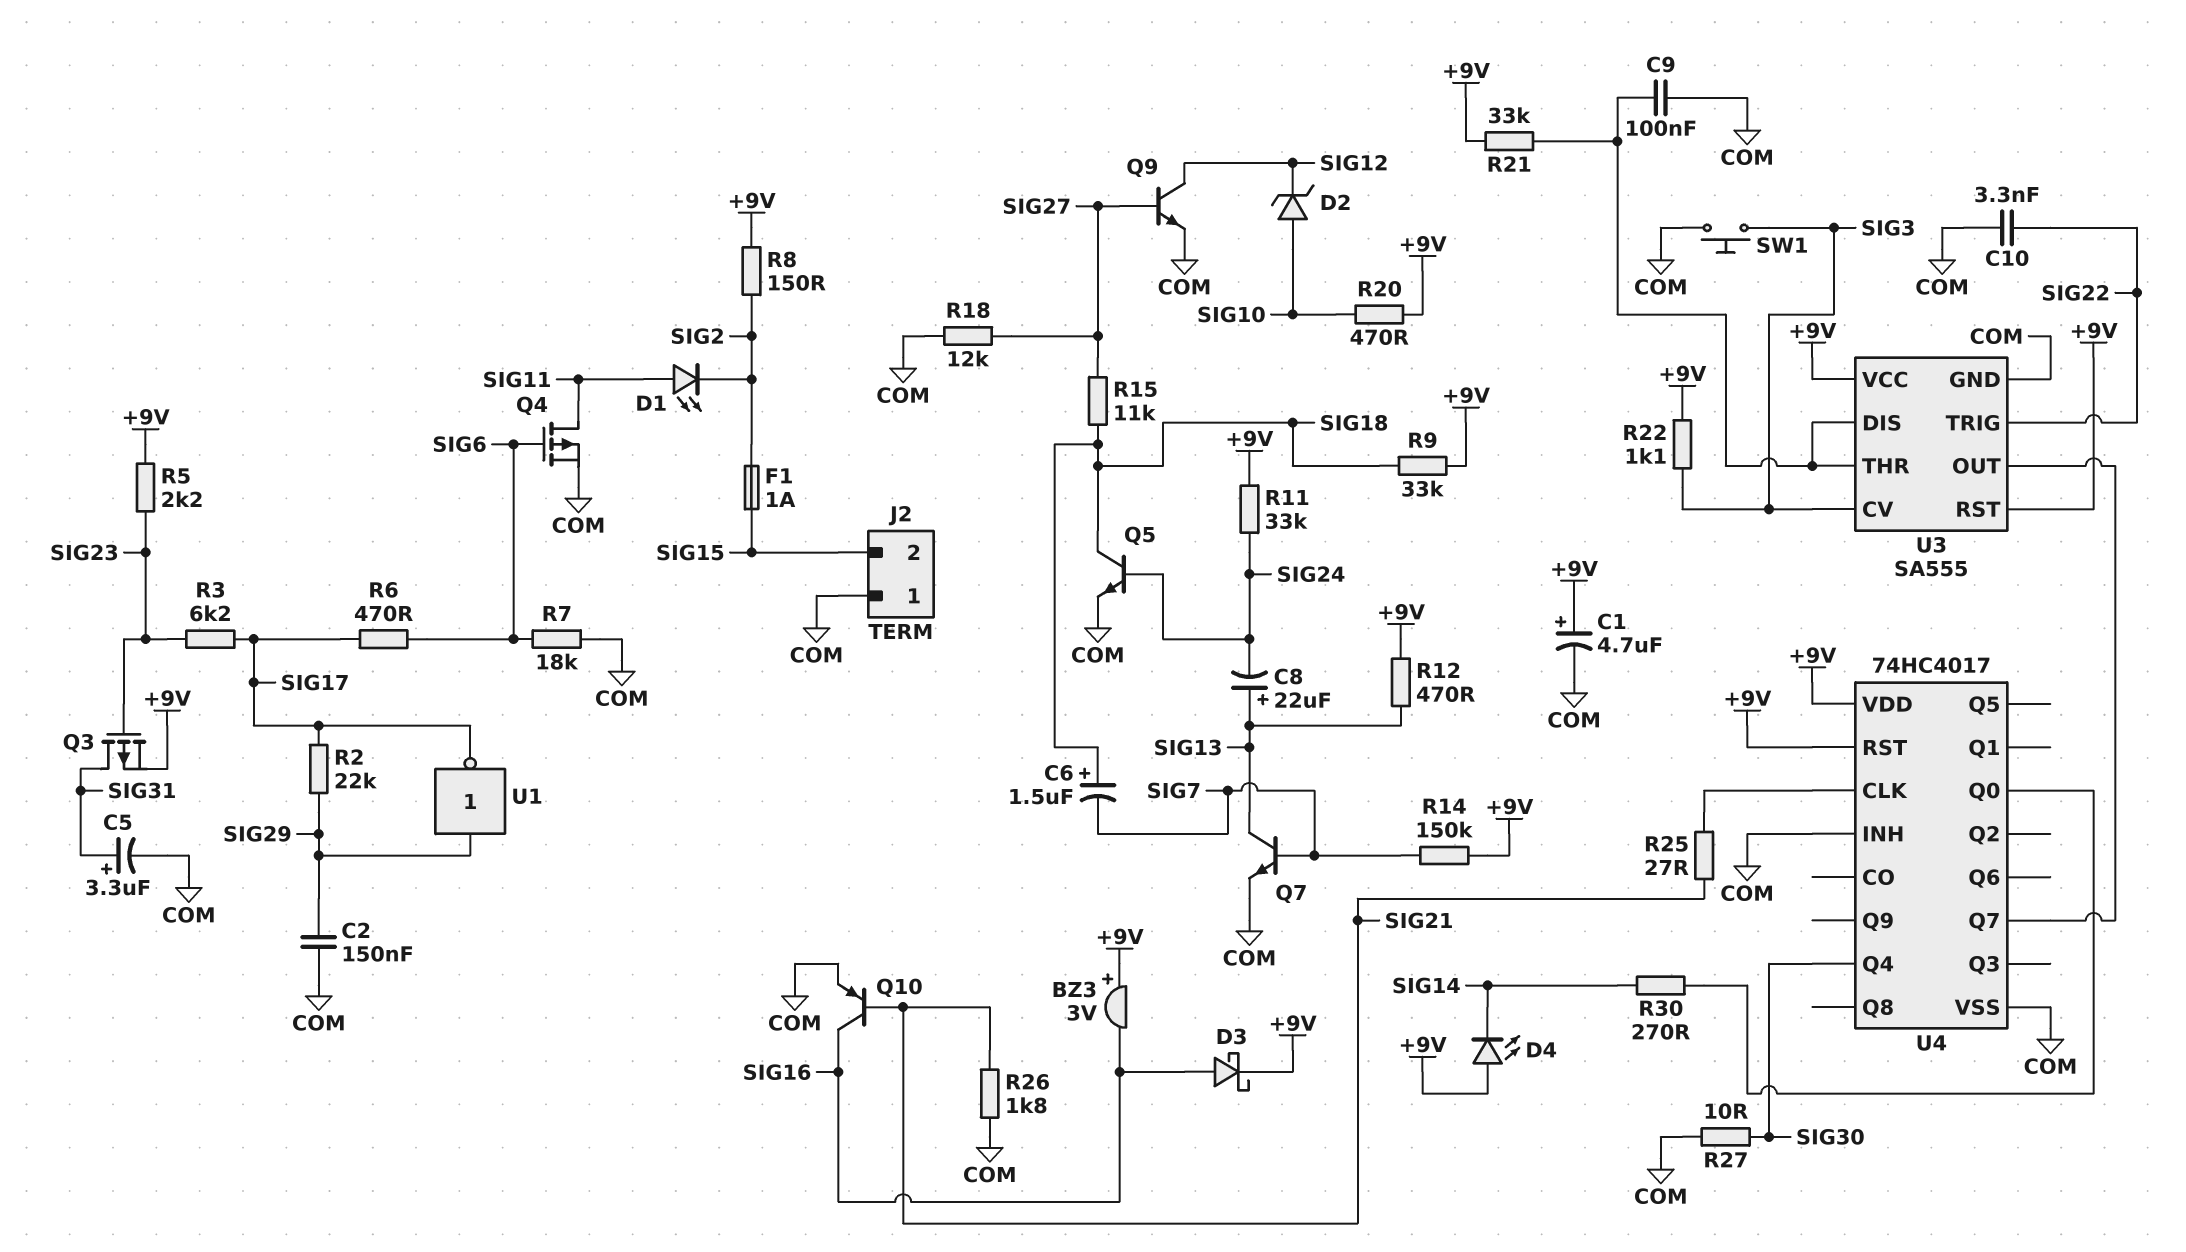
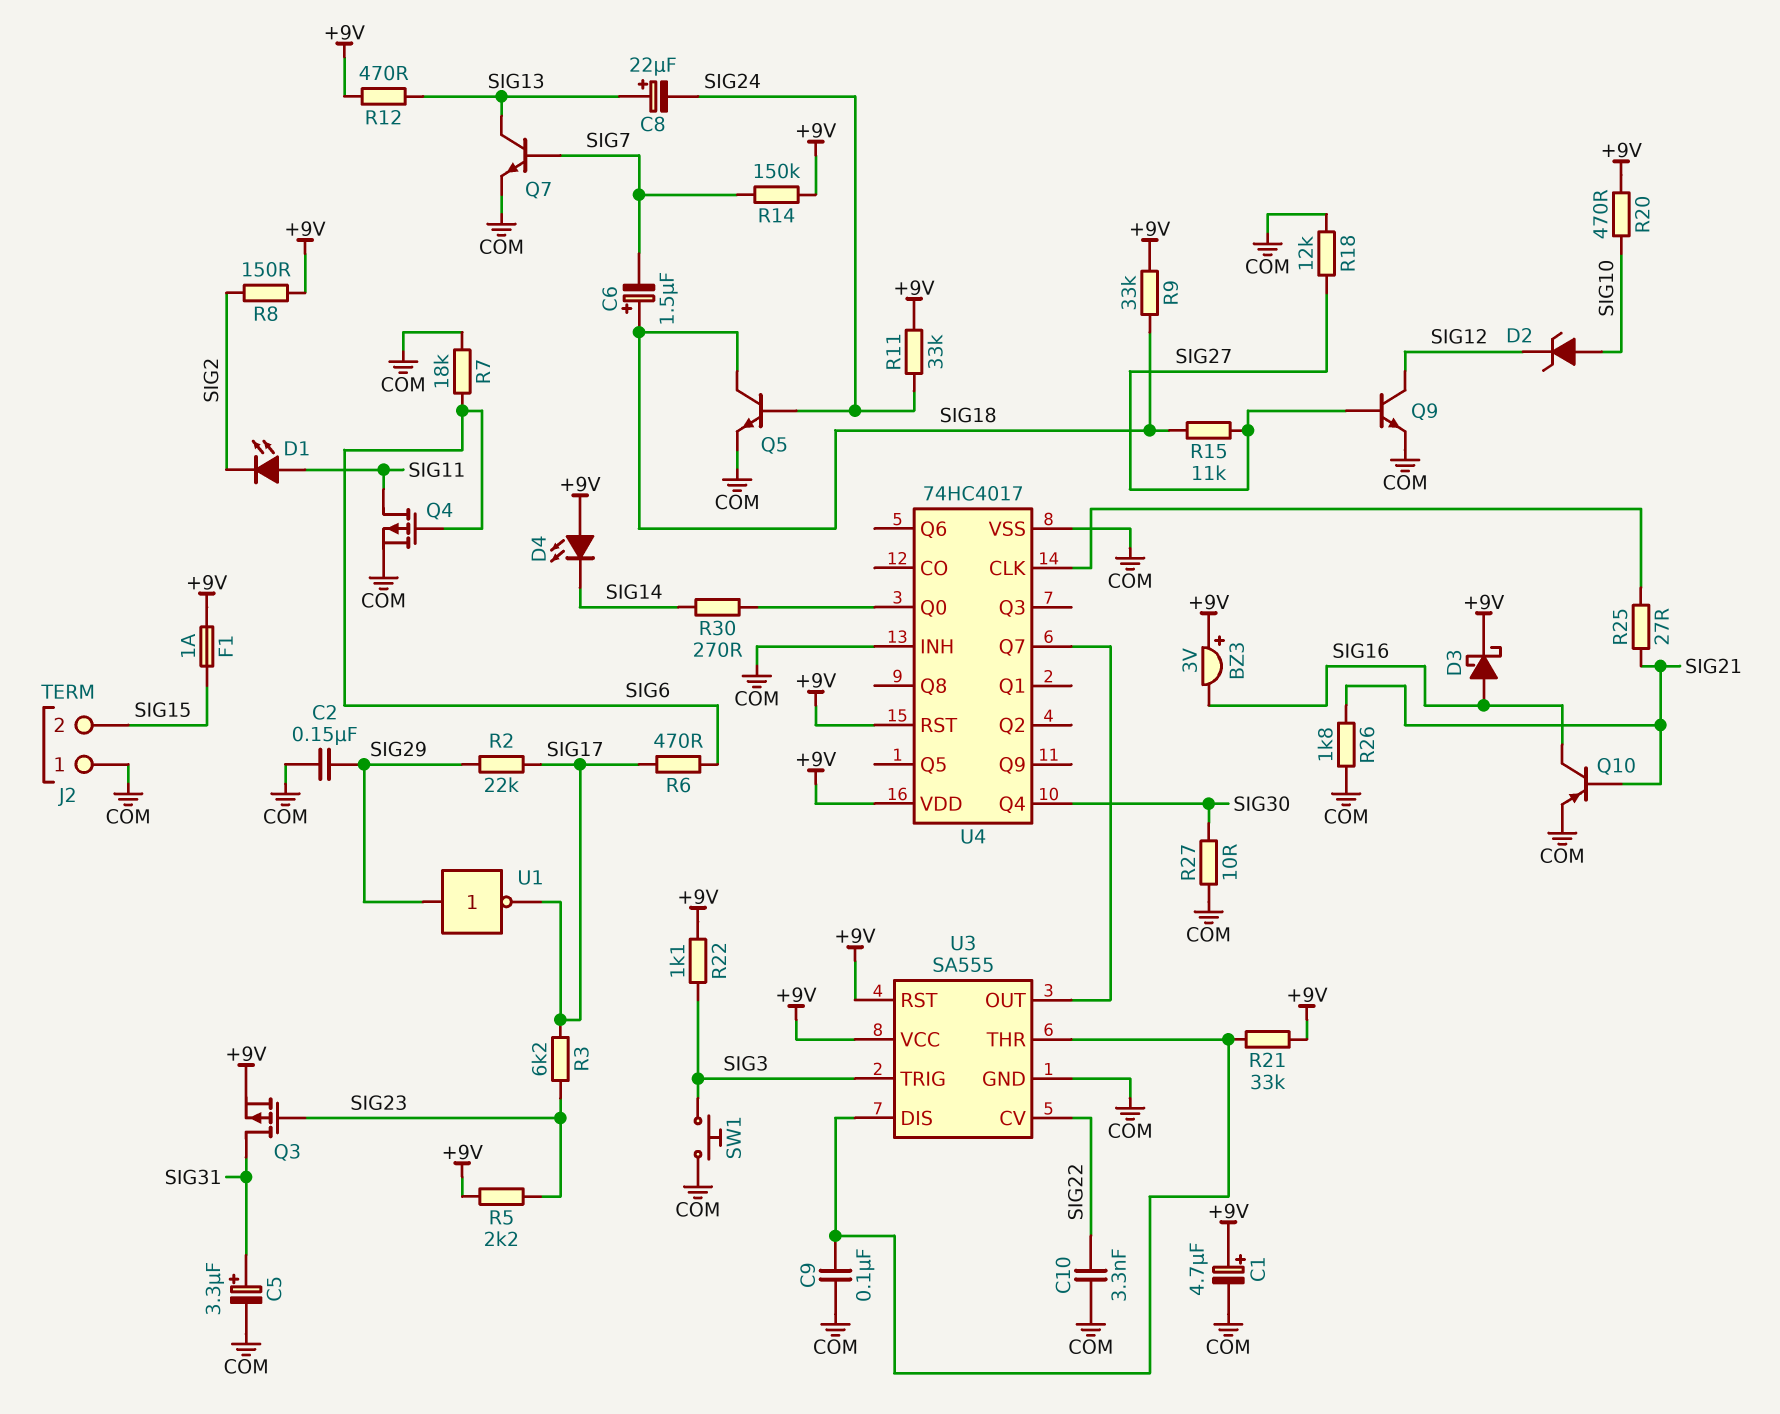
F1: 1A (SIG2, SIG15) -> 1A (+9V, SIG15)
U3 pin CV: SIG3 -> SIG22
U3 pin TRIG: SIG22 -> SIG3

